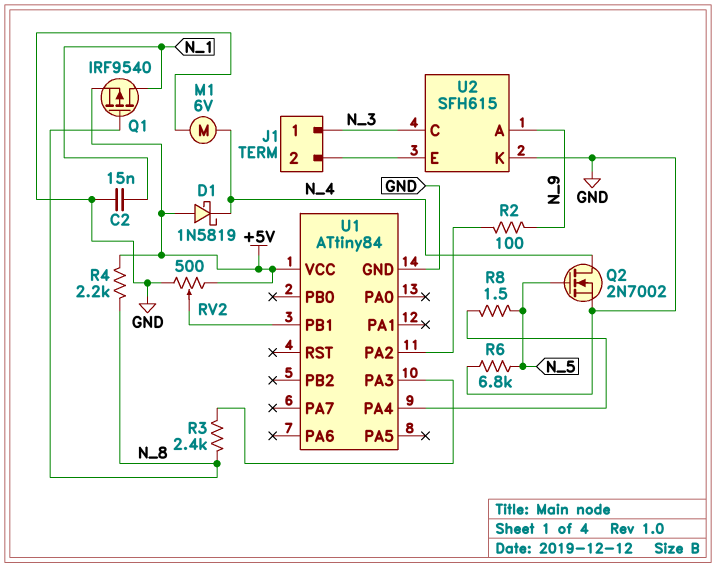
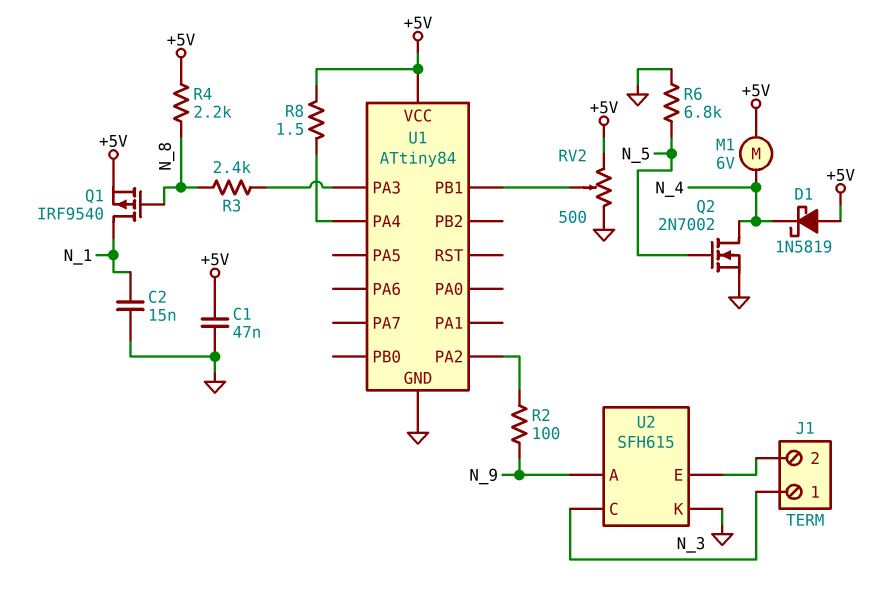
C1: none -> 47nF (+5V, GND)
M1: motor 6V (GND, N_4) -> motor 6V (+5V, N_4)
R8: 1.5 (N_5, U1/PA4) -> 1.5 (+5V, U1/PA4)

